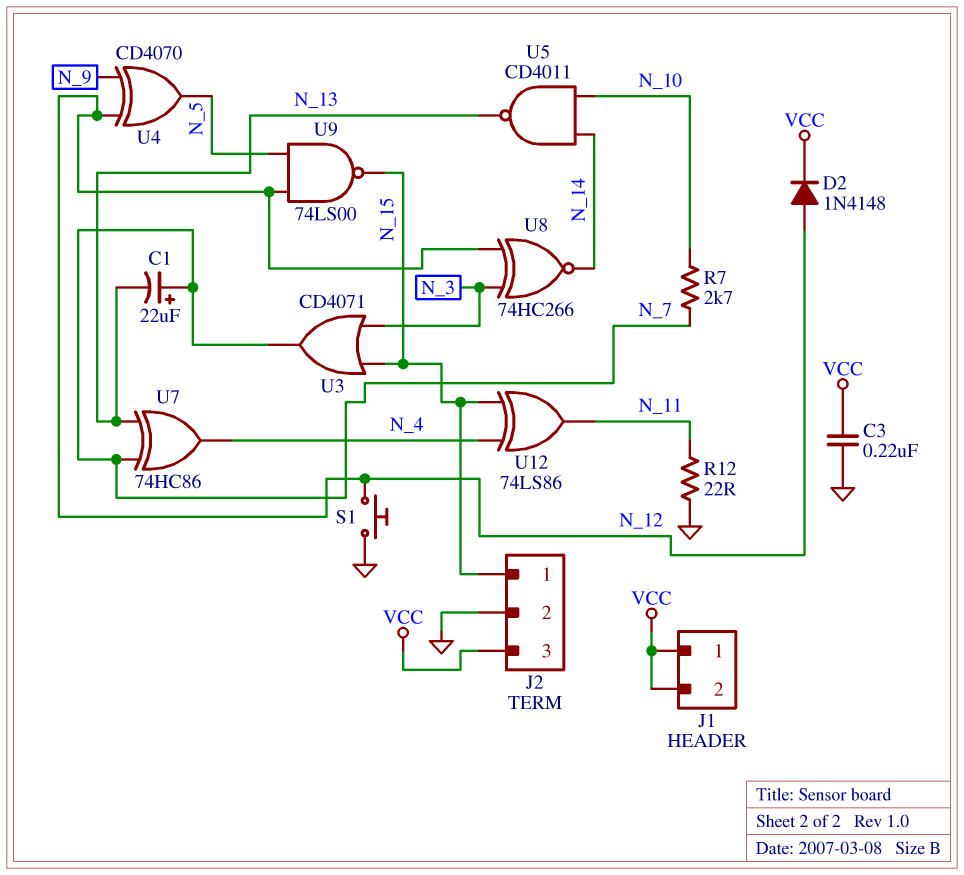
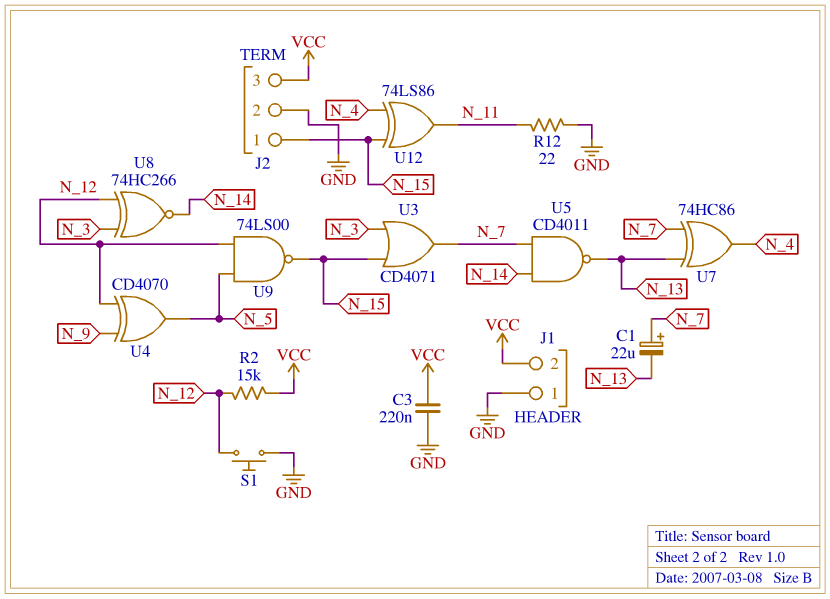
D2: diode 1N4148 (A N_12, K VCC) -> none
J1 pin 1: VCC -> GND
R2: none -> 15k (N_12, VCC)
R7: 2.7k (N_7, N_10) -> none
U5: NAND CD4011 (in N_10, in N_14, out N_13) -> NAND CD4011 (in N_7, in N_14, out N_13)

